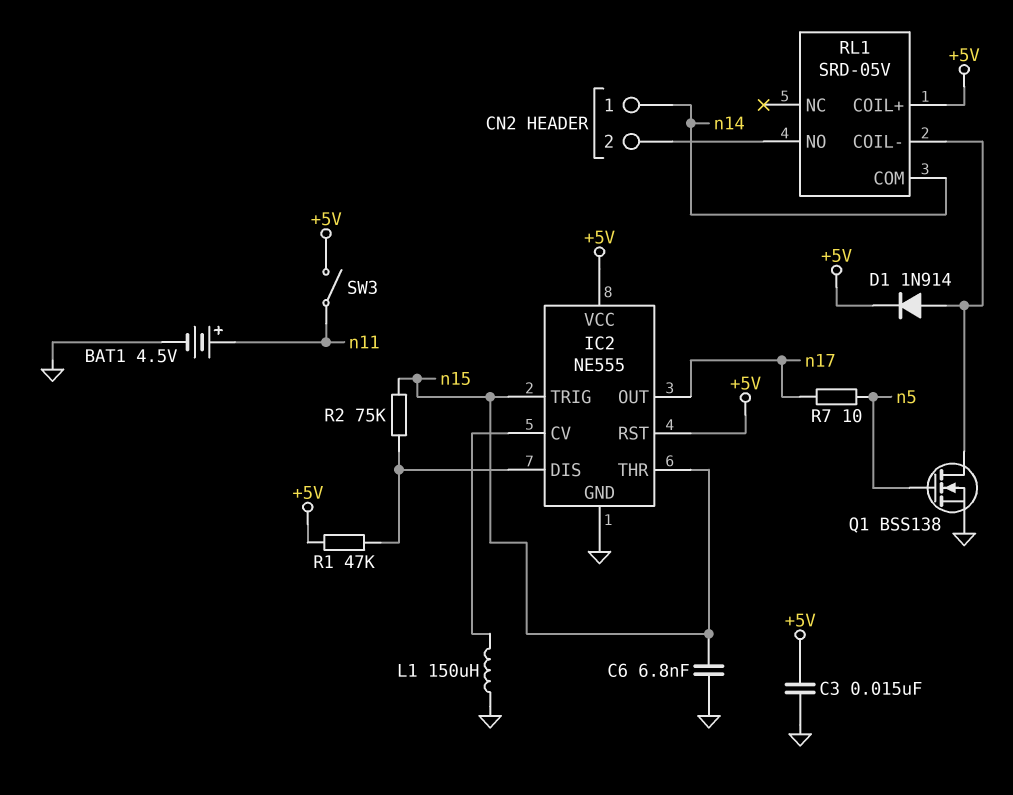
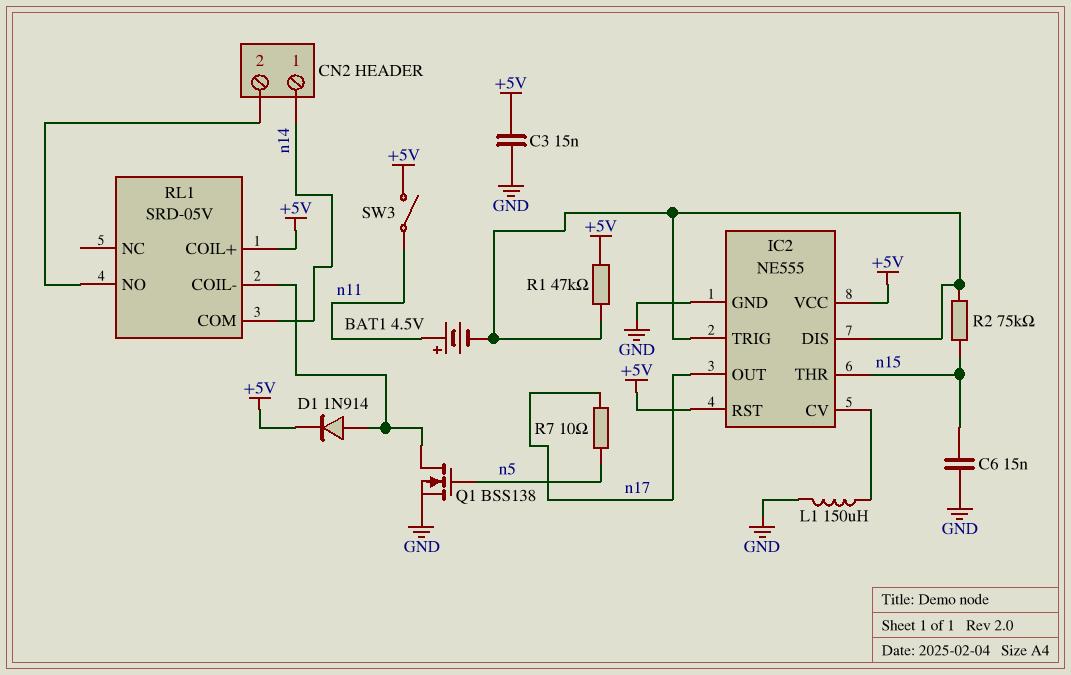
BAT1: 4.5V (plus n11, minus GND) -> 4.5V (plus n11, minus IC2/DIS)
C6: 6.8nF (GND, n15) -> 15nF (GND, n15)
IC2 pin TRIG: n15 -> IC2/DIS

